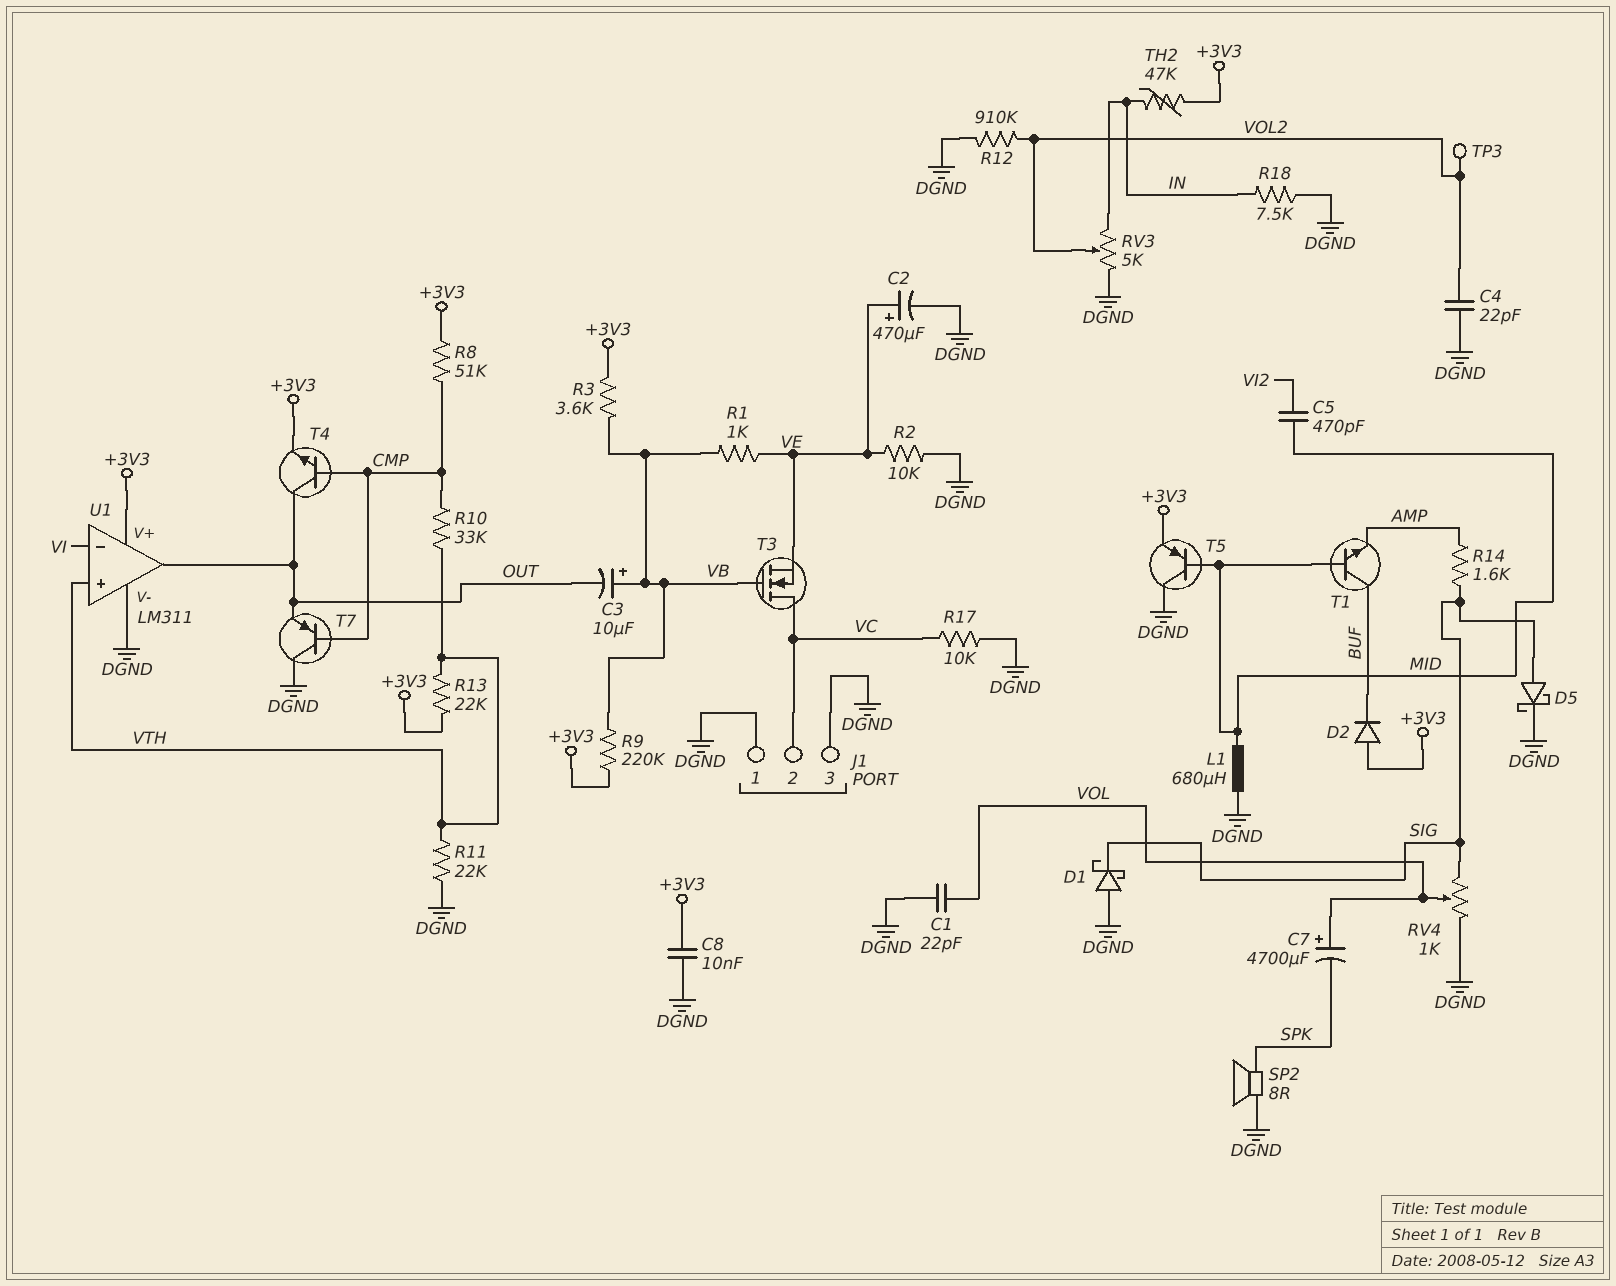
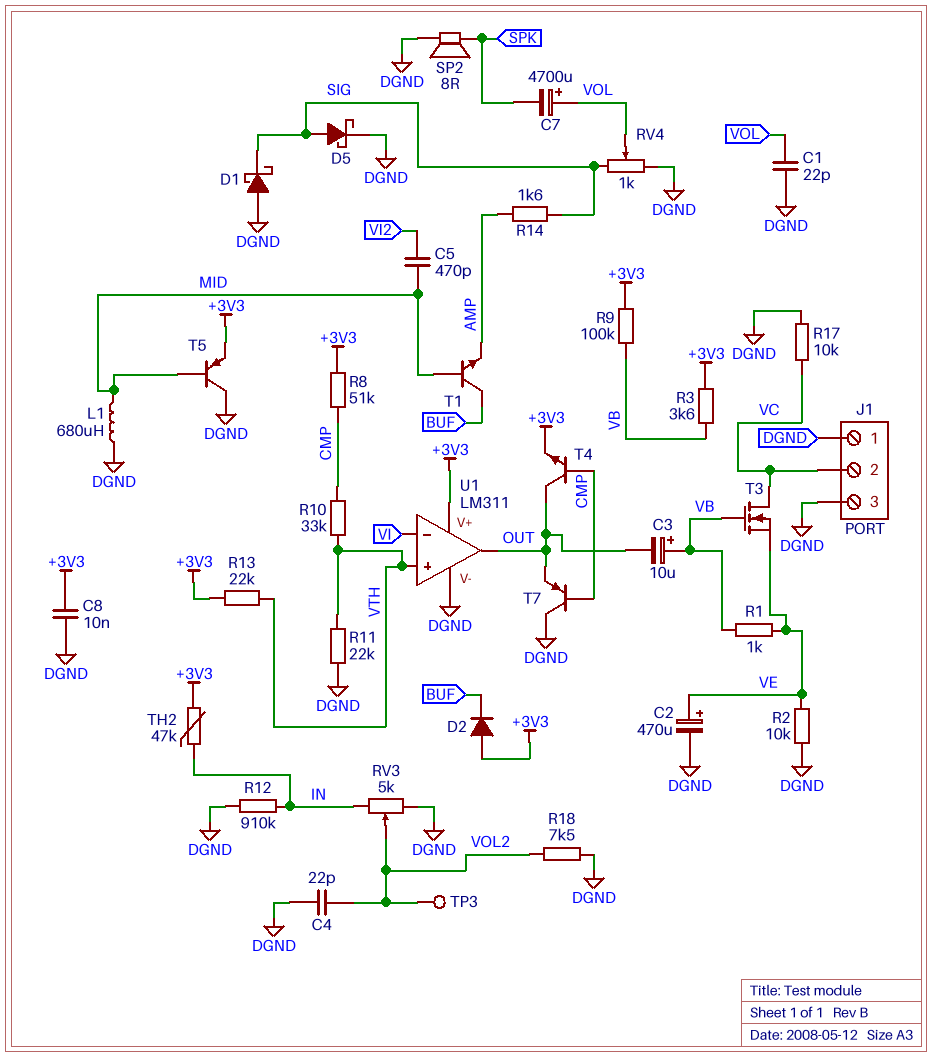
R9: 220k (+3V3, VB) -> 100k (+3V3, VB)
R12: 910k (DGND, VOL2) -> 910k (DGND, IN)
R18: 7.5k (DGND, IN) -> 7.5k (DGND, VOL2)

